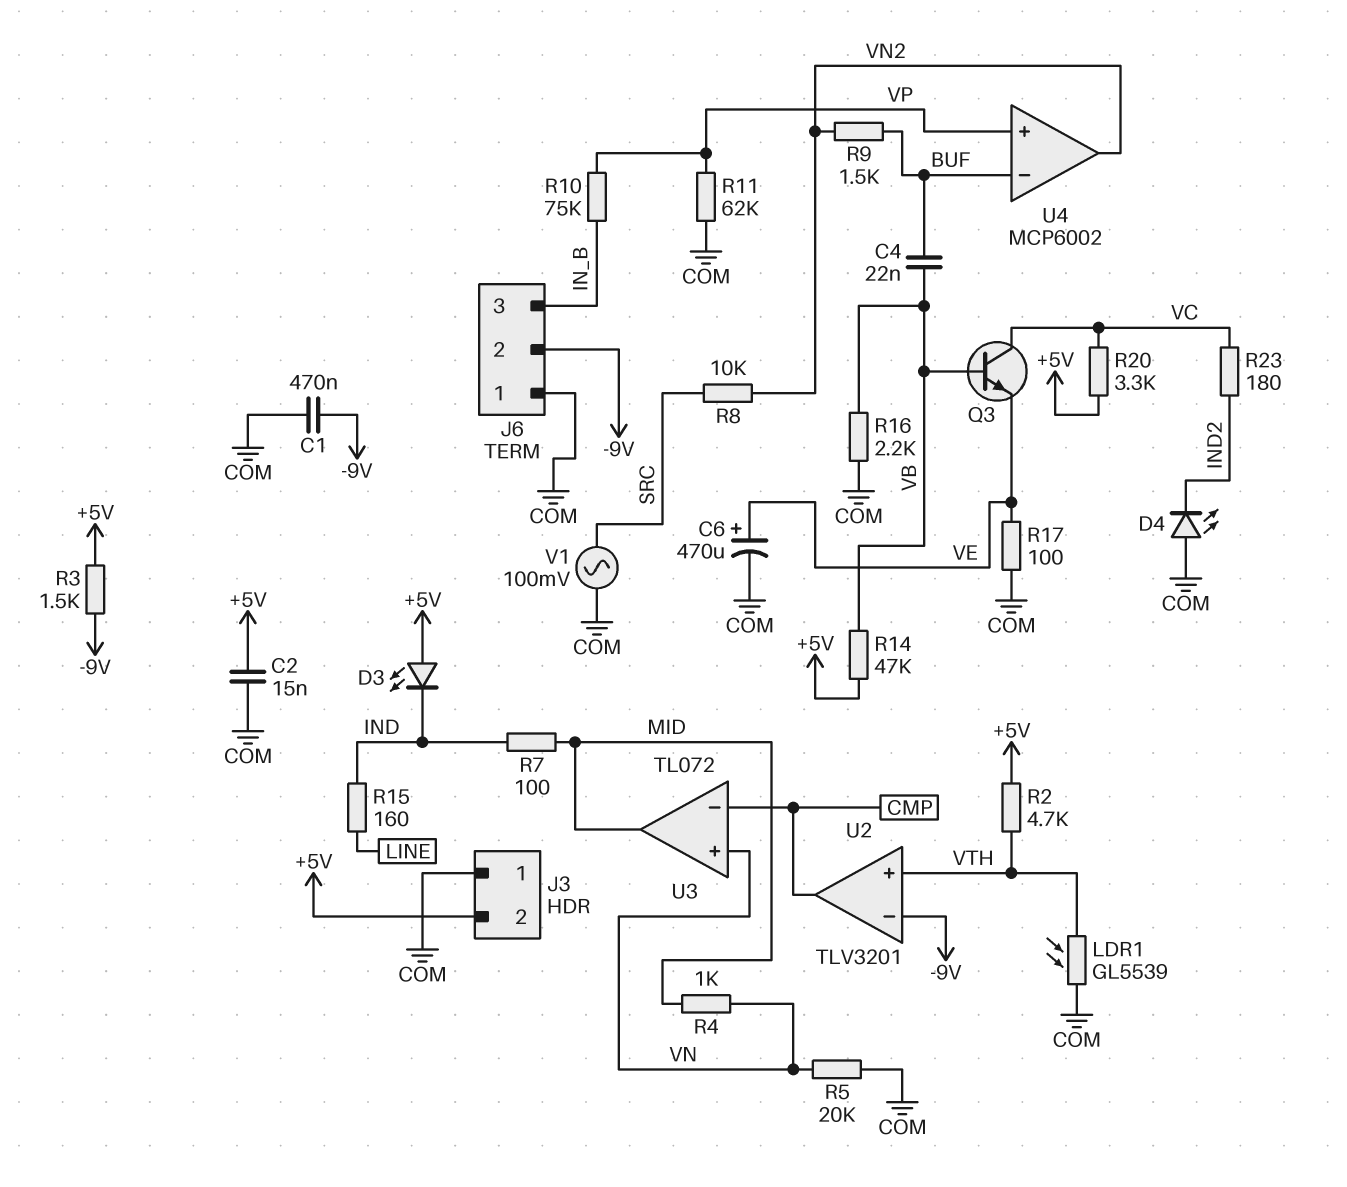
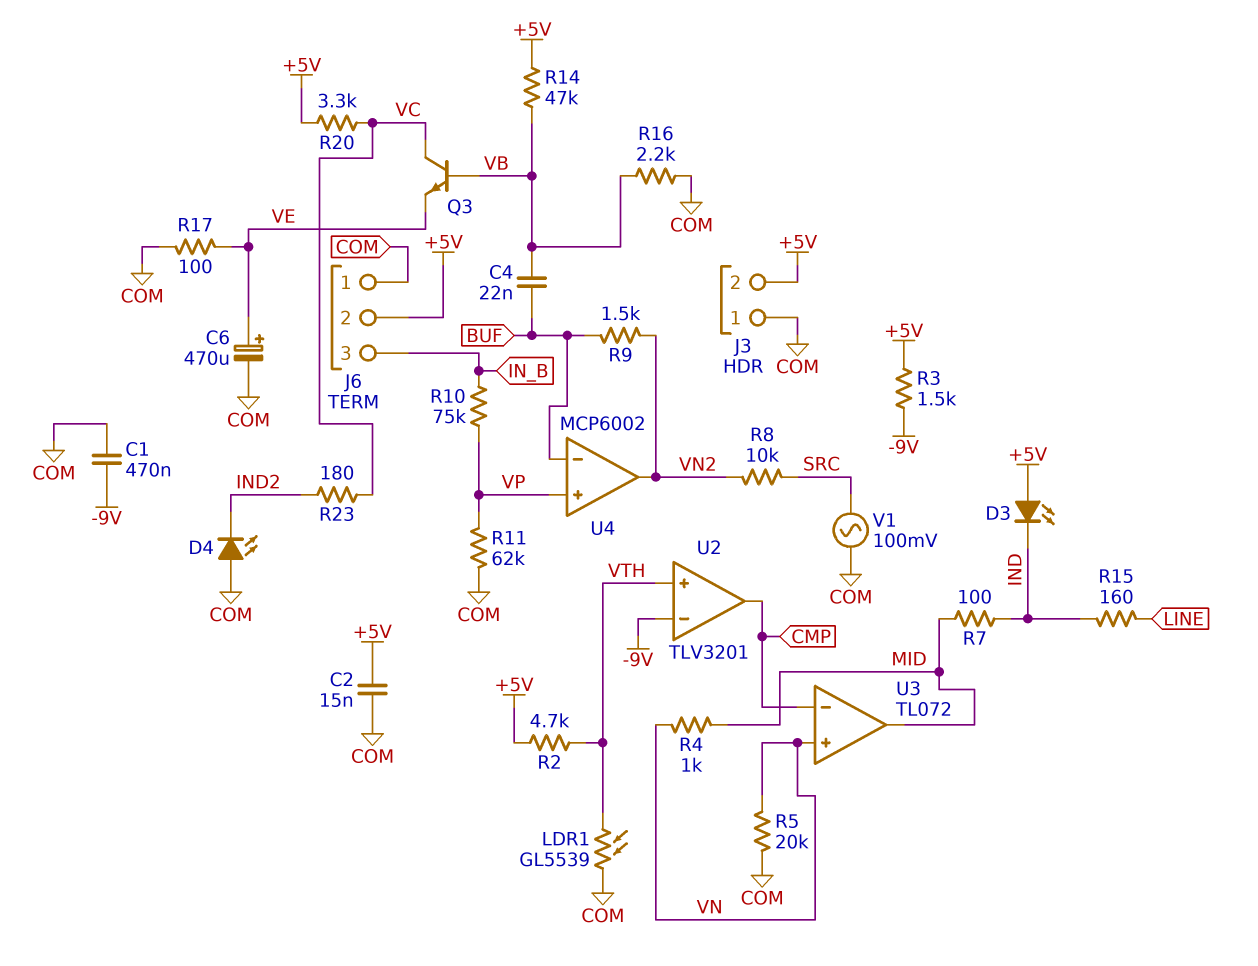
J6 pin 2: -9V -> +5V

